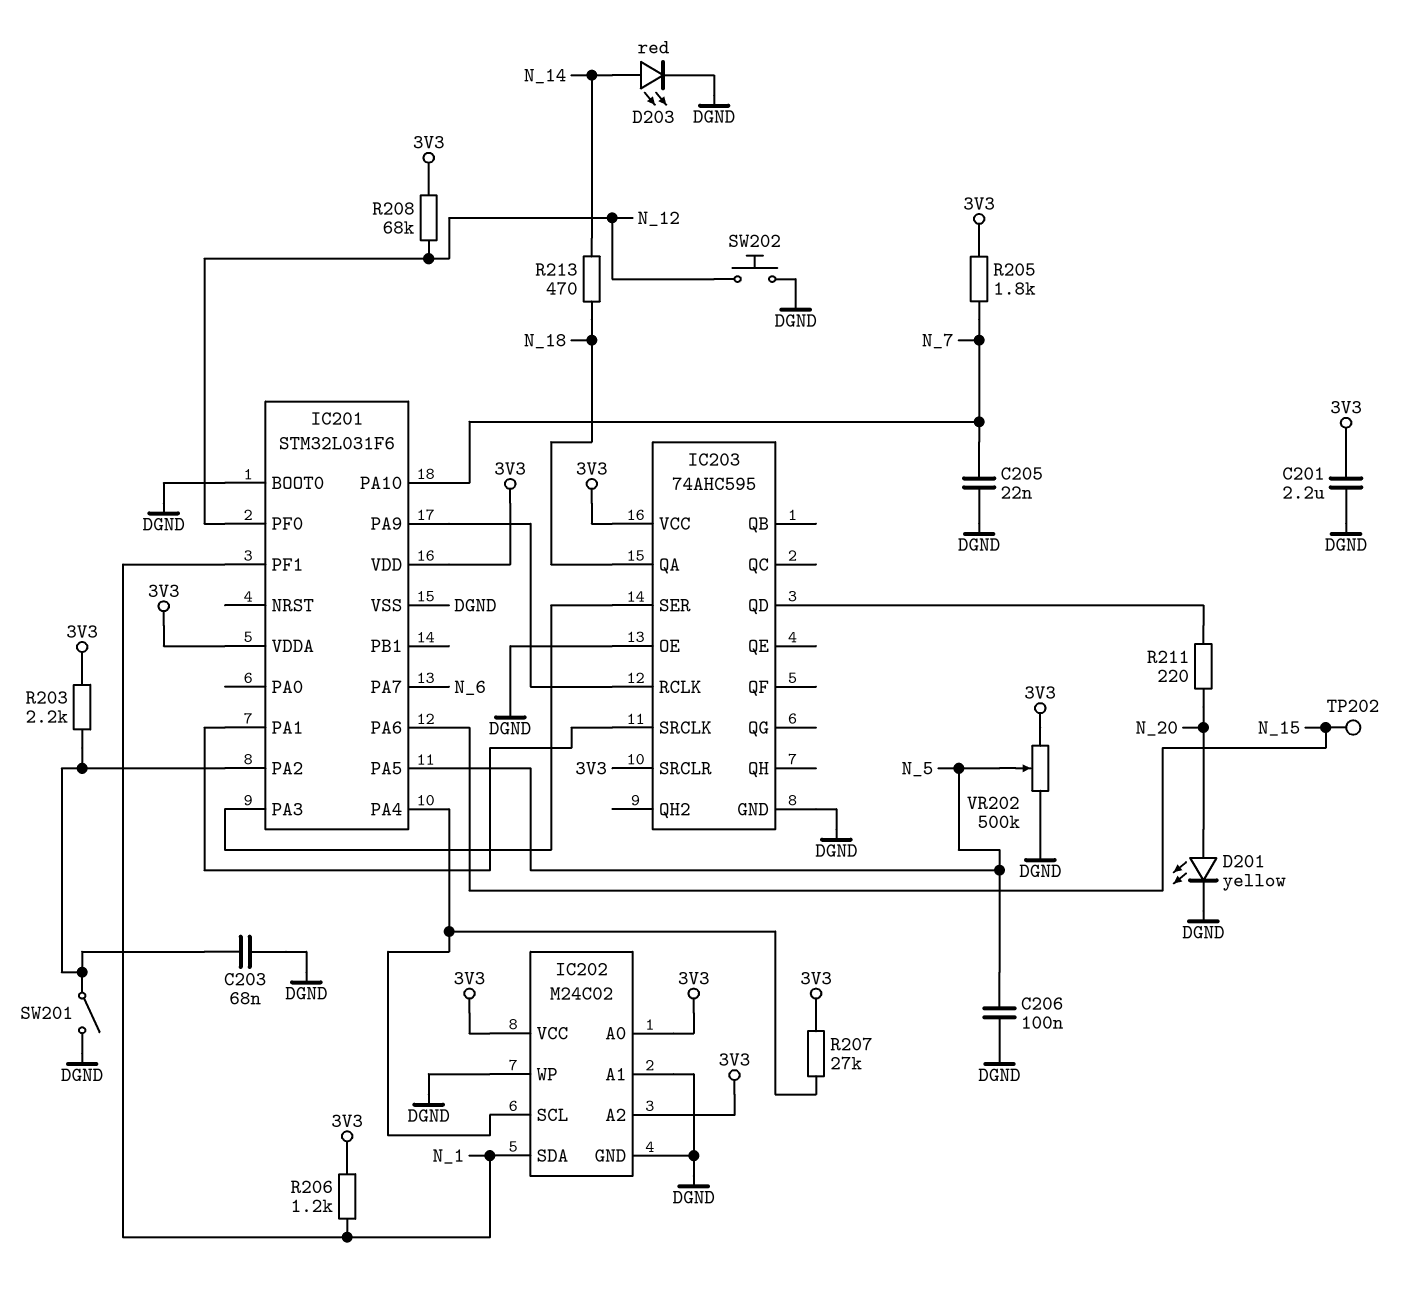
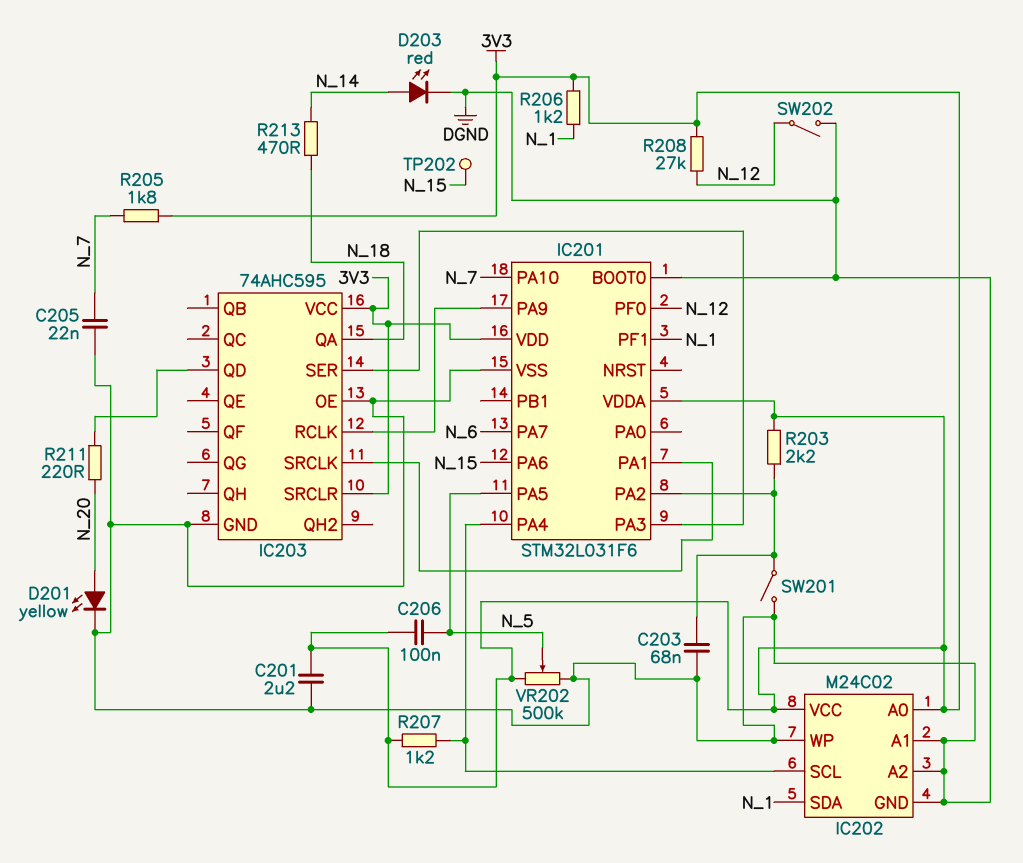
C206: 100nF (DGND, N_5) -> 100nF (3V3, N_5)
IC202 pin A2: 3V3 -> DGND
R207: 27k (3V3, IC201/PA4) -> 1.2k (3V3, IC201/PA4)
R208: 68k (3V3, N_12) -> 27k (3V3, N_12)
SW202: button (DGND, N_12) -> switch (DGND, N_12)

